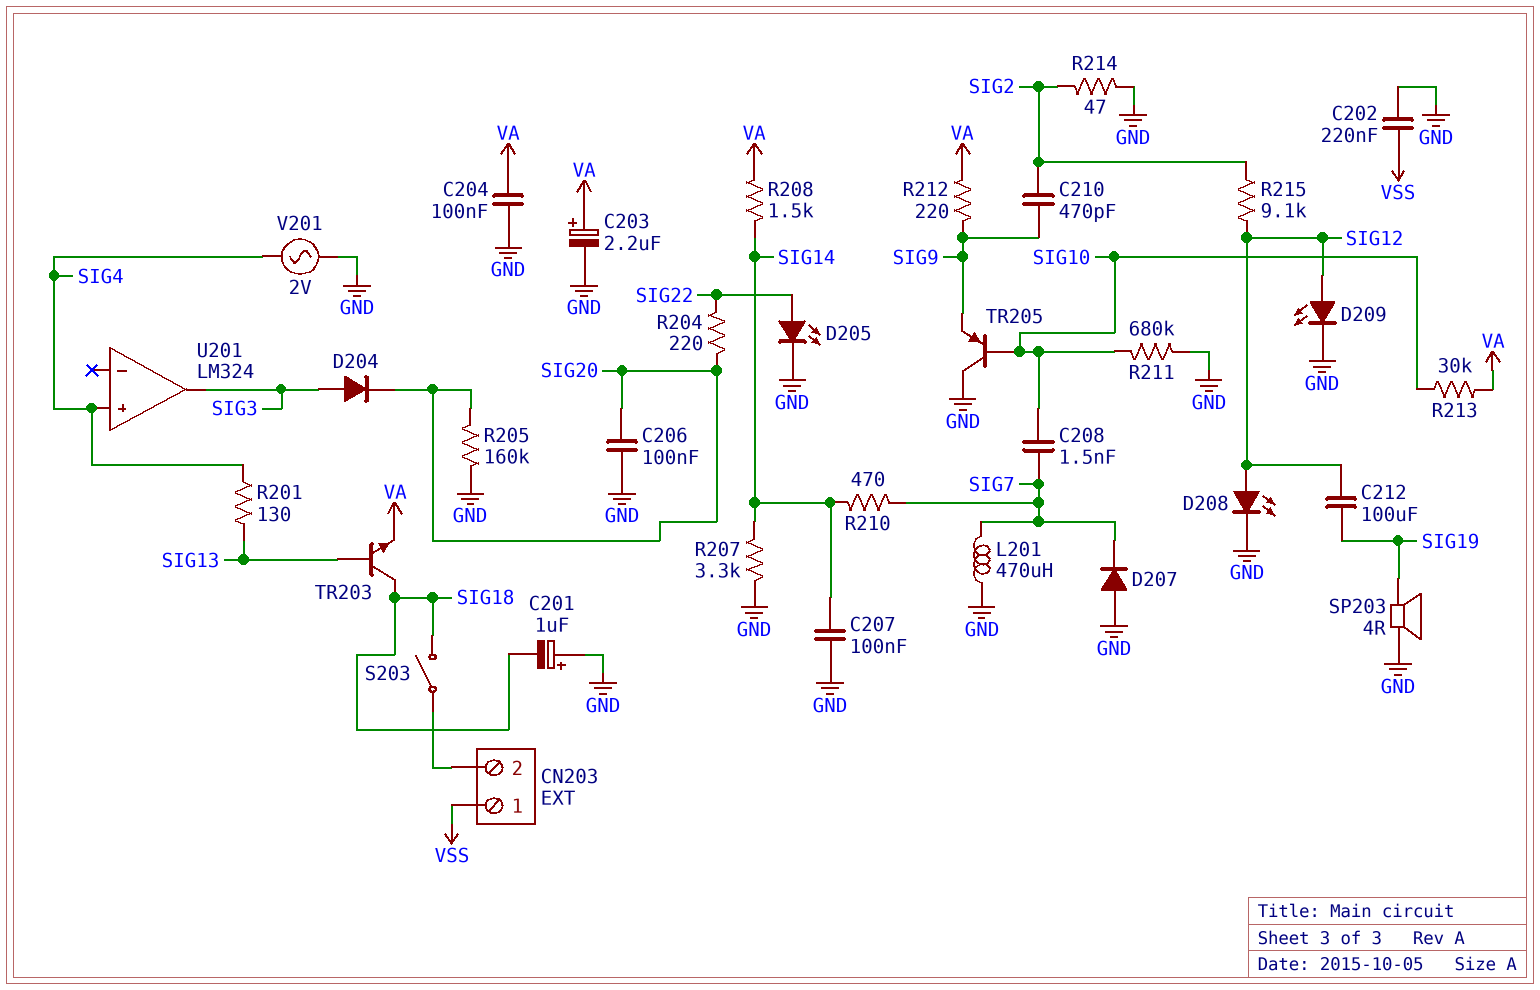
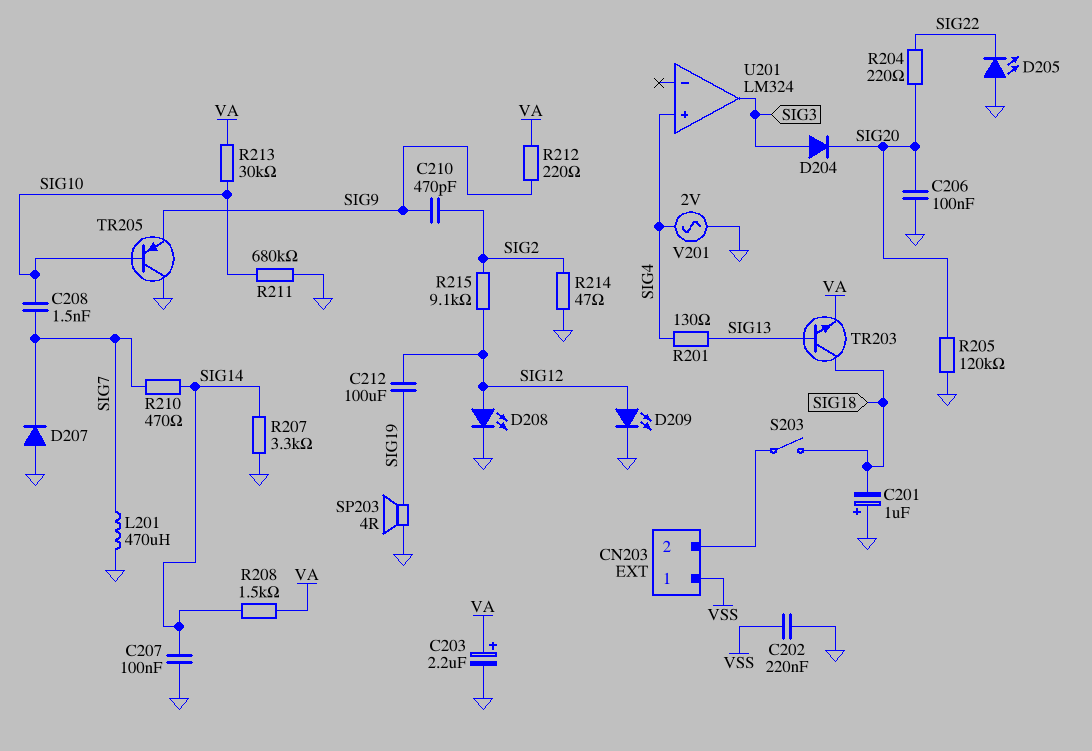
C204: 100nF (GND, VA) -> none
D205: LED (A SIG22, K GND) -> LED (A GND, K SIG22)
R205: 160k (GND, SIG20) -> 120k (GND, SIG20)

